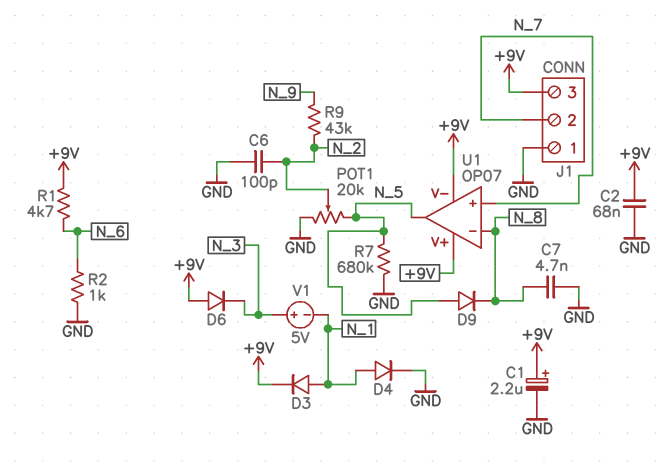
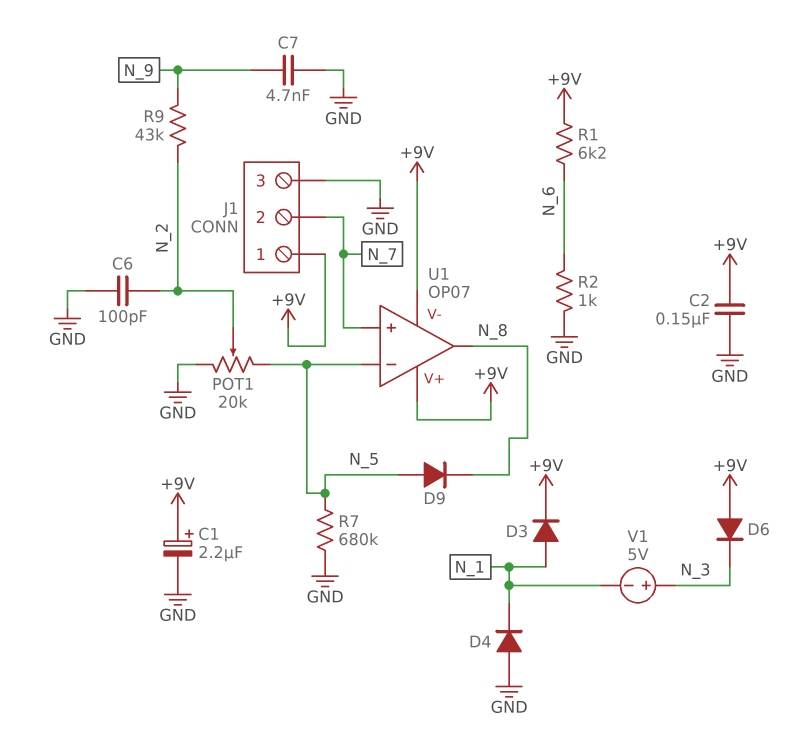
C2: 68nF (+9V, GND) -> 150nF (+9V, GND)
C7: 4.7nF (GND, N_8) -> 4.7nF (GND, N_9)
D4: diode (A N_1, K GND) -> diode (A GND, K N_1)
J1 pin 1: GND -> +9V
J1 pin 3: +9V -> GND
R1: 4.7k (+9V, N_6) -> 6.2k (+9V, N_6)
U1 pin in-: N_8 -> N_5
U1 pin out: N_5 -> N_8

